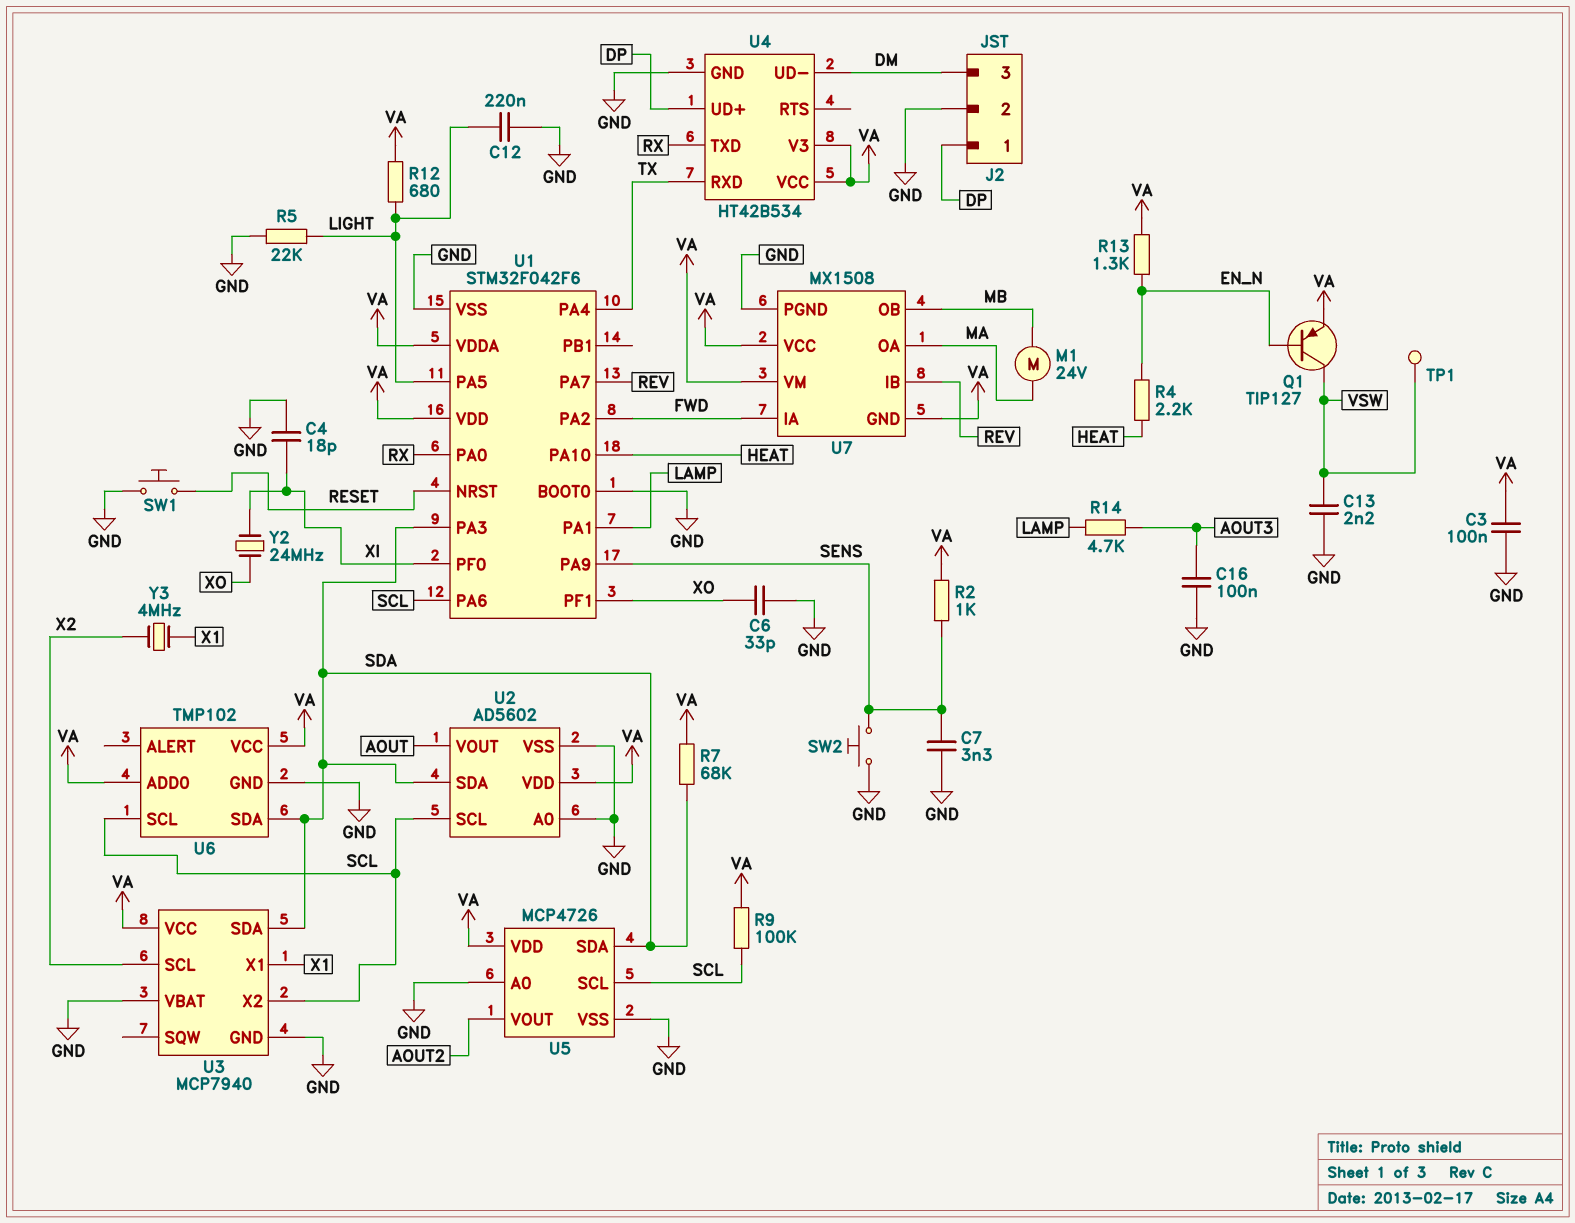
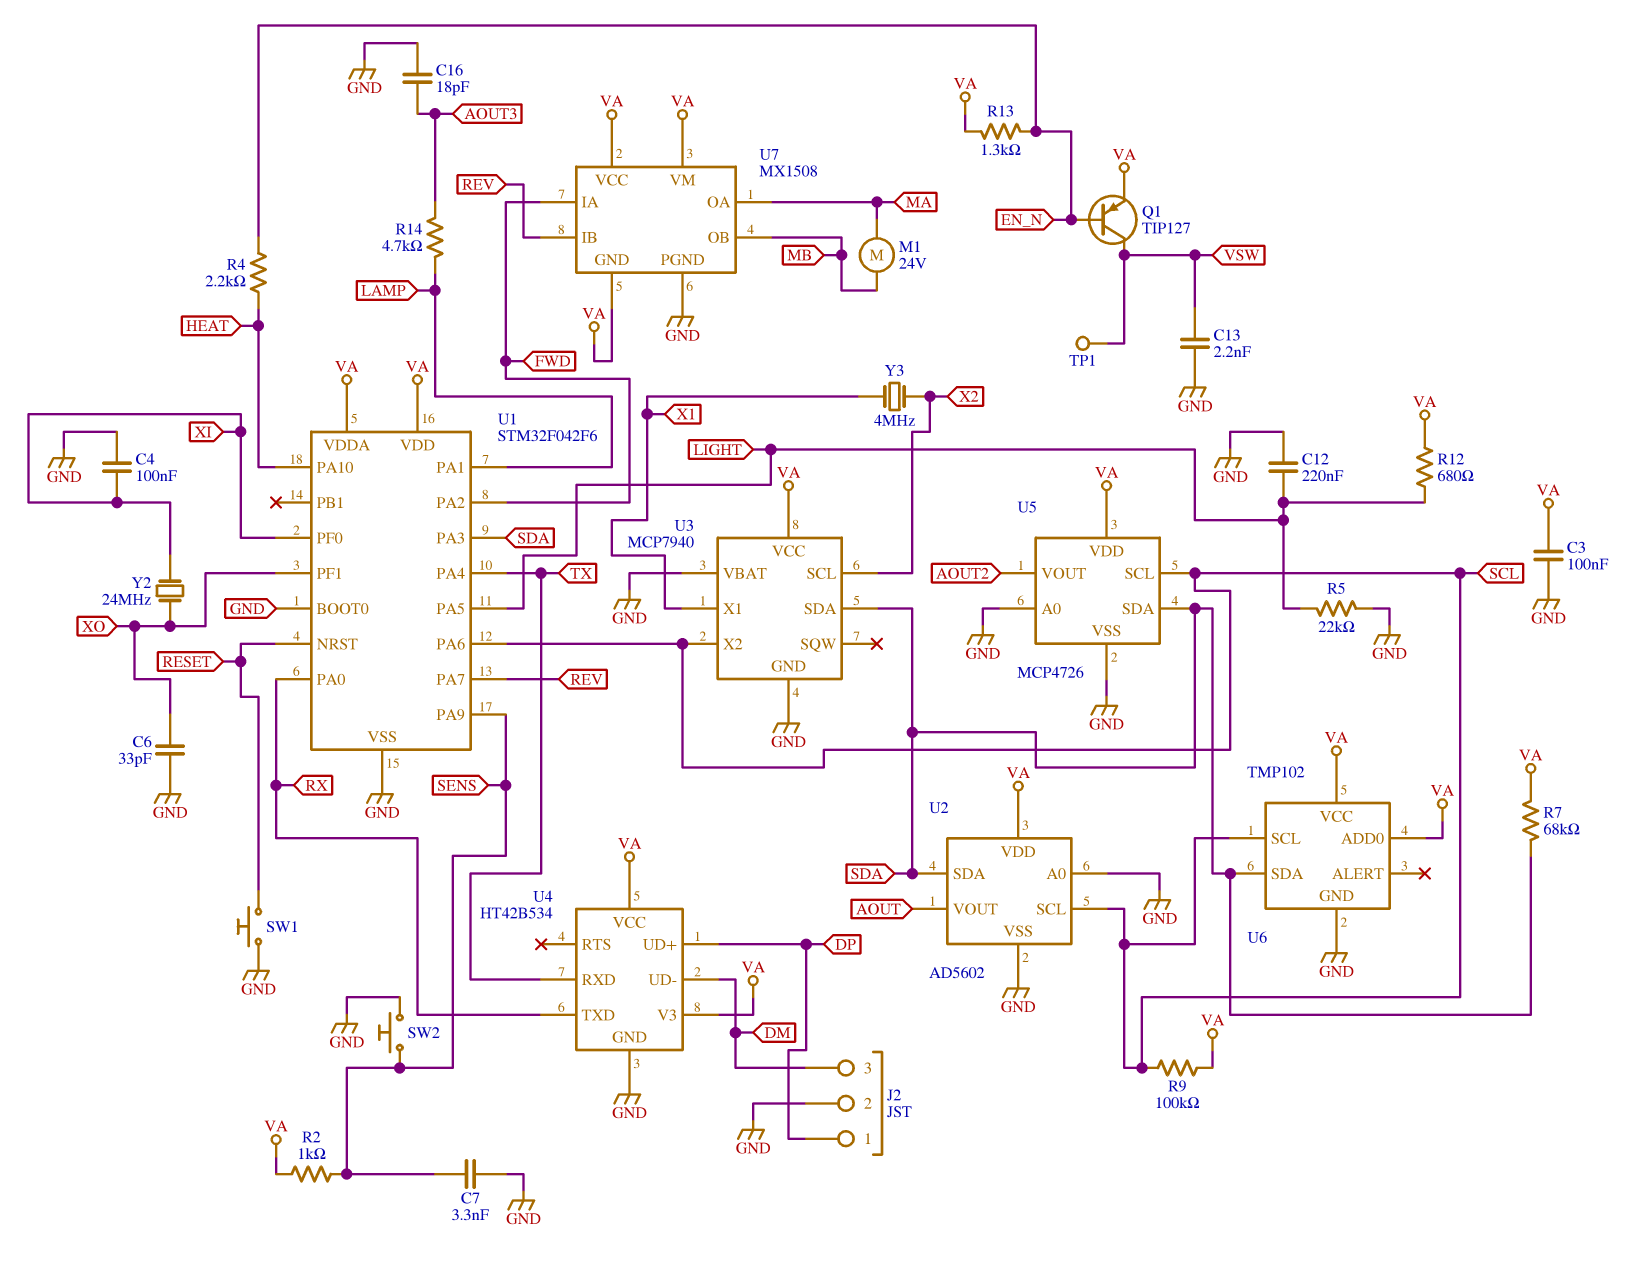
C4: 18pF (GND, XI) -> 100nF (GND, XI)
C16: 100nF (AOUT3, GND) -> 18pF (AOUT3, GND)

